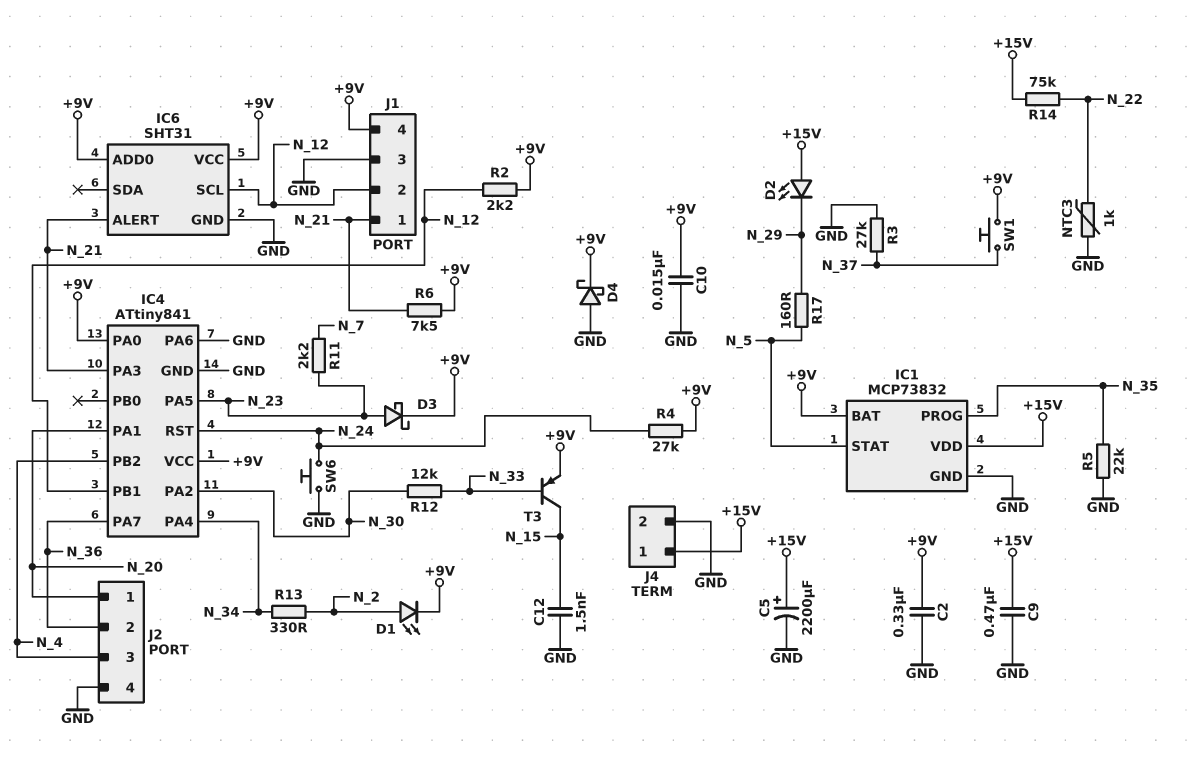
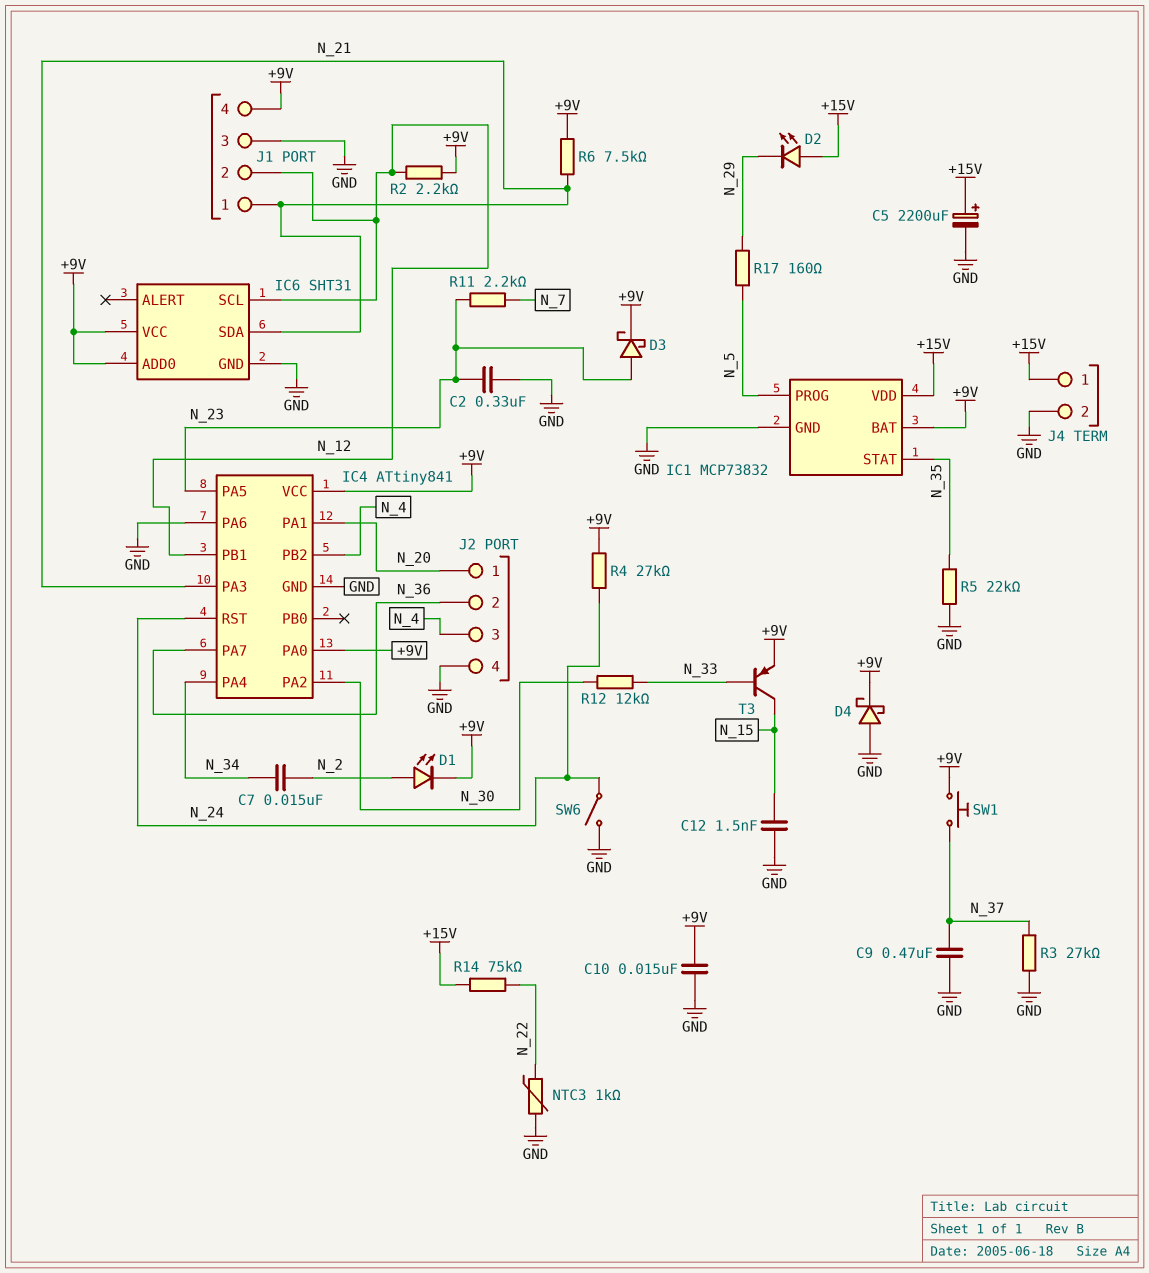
C2: 330nF (+9V, GND) -> 330nF (GND, N_23)
C7: none -> 15nF (N_2, N_34)
C9: 470nF (+15V, GND) -> 470nF (GND, N_37)
IC1 pin PROG: N_35 -> N_5
IC1 pin STAT: N_5 -> N_35
IC6 pin ALERT: N_21 -> none
IC6 pin SDA: none -> N_21
R13: 330 (N_2, N_34) -> none
SW6: button (GND, N_24) -> switch (GND, N_24)

